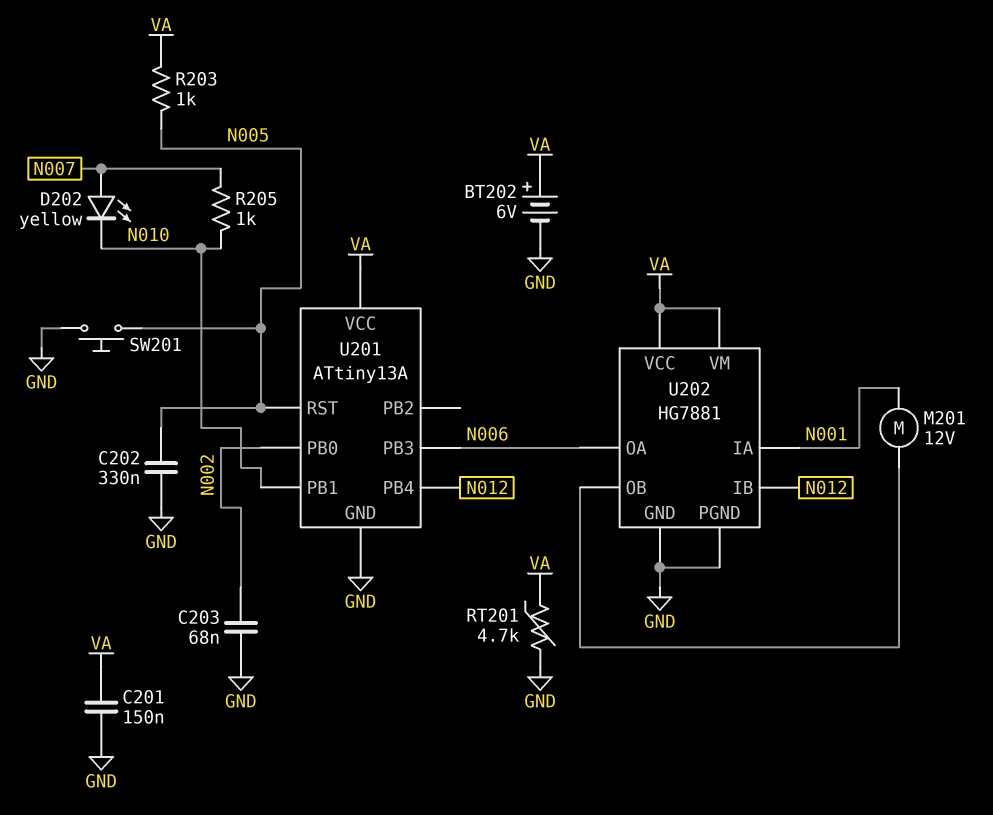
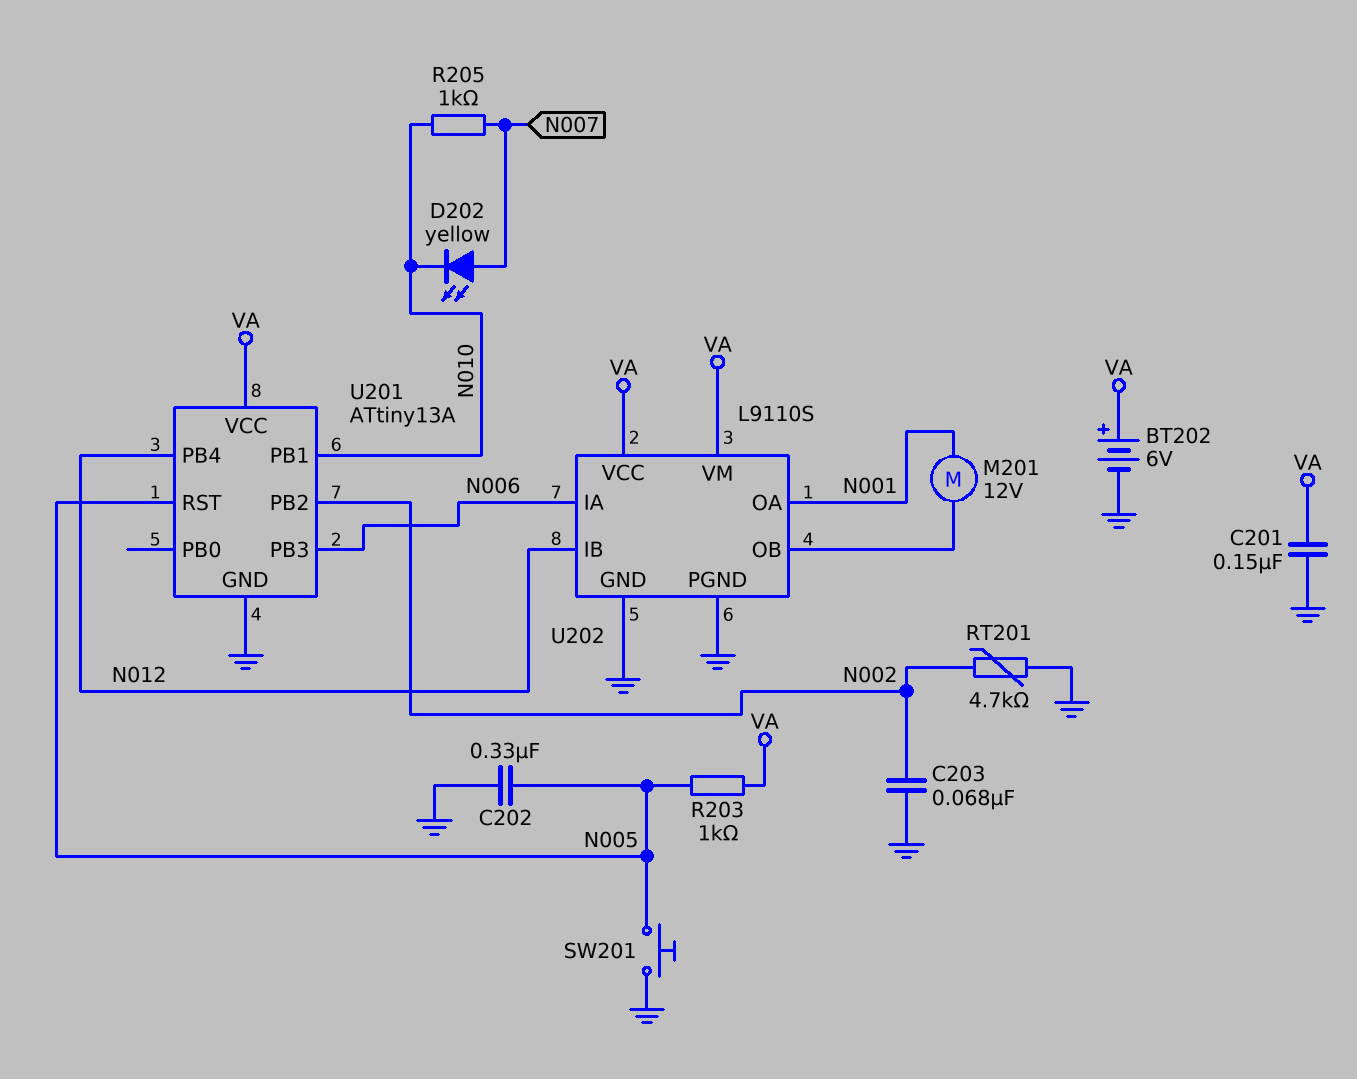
RT201: 4.7k (GND, VA) -> 4.7k (GND, N002)
U201 pin PB0: N002 -> none
U201 pin PB2: none -> N002
U202: HG7881 -> L9110S
U202 pin IA: N001 -> N006
U202 pin OA: N006 -> N001

